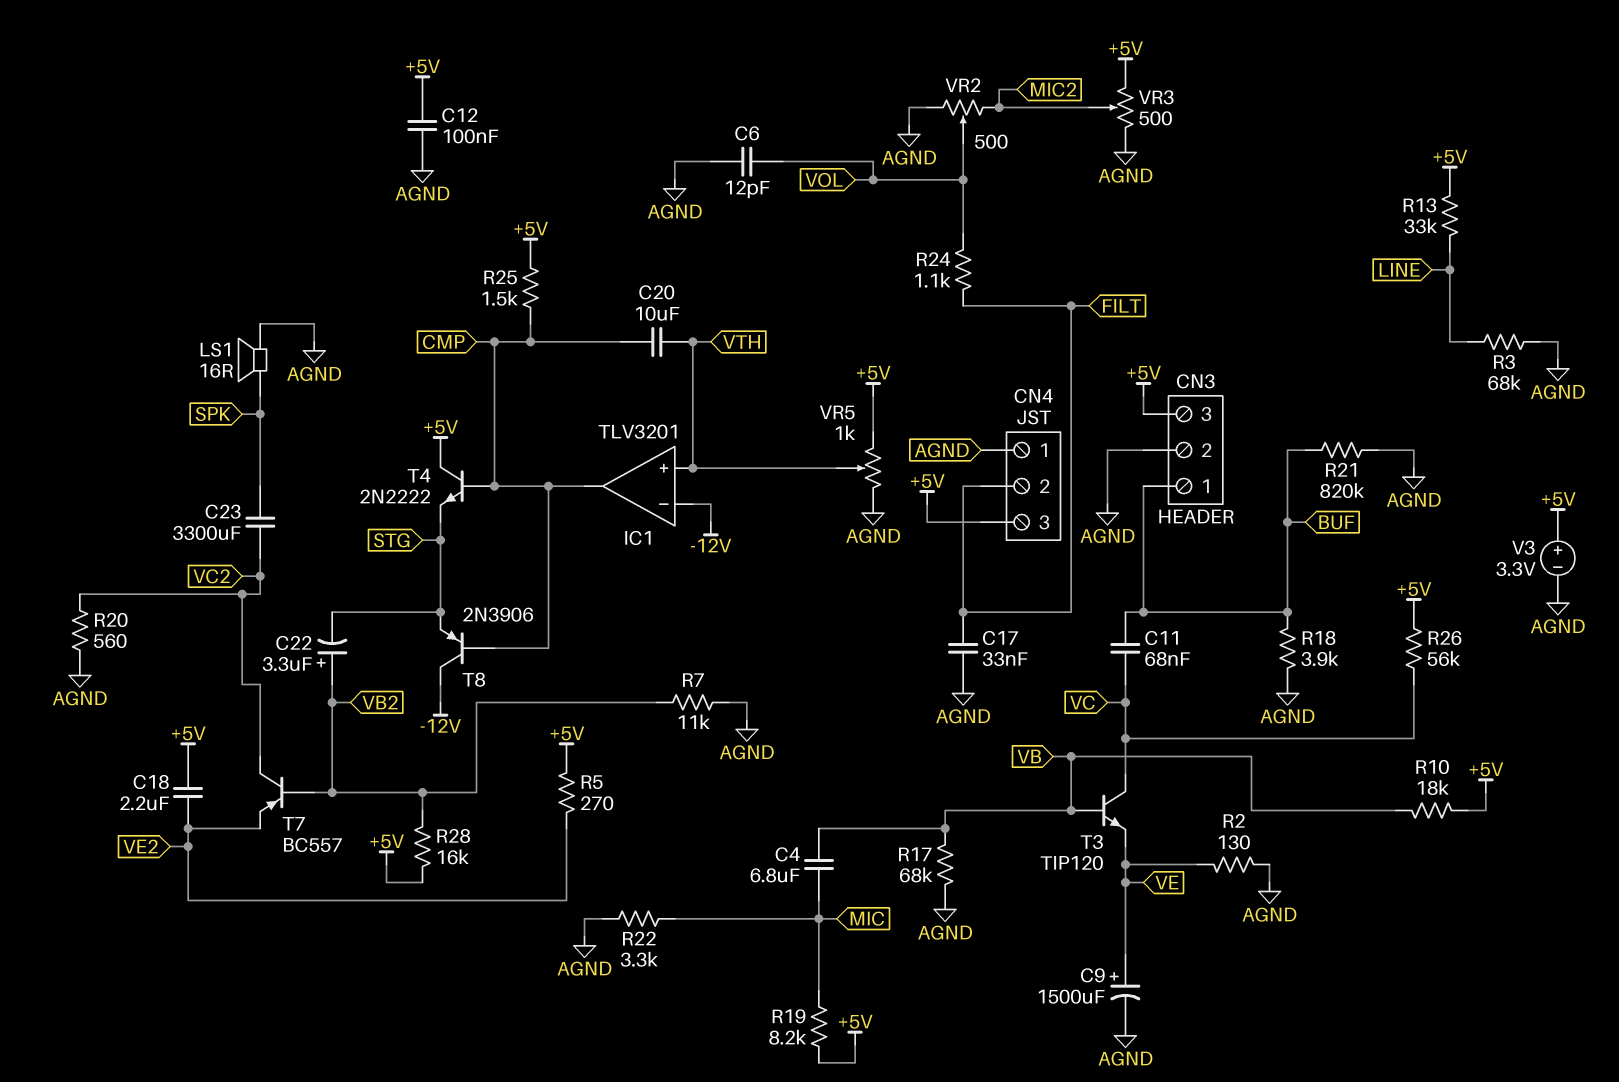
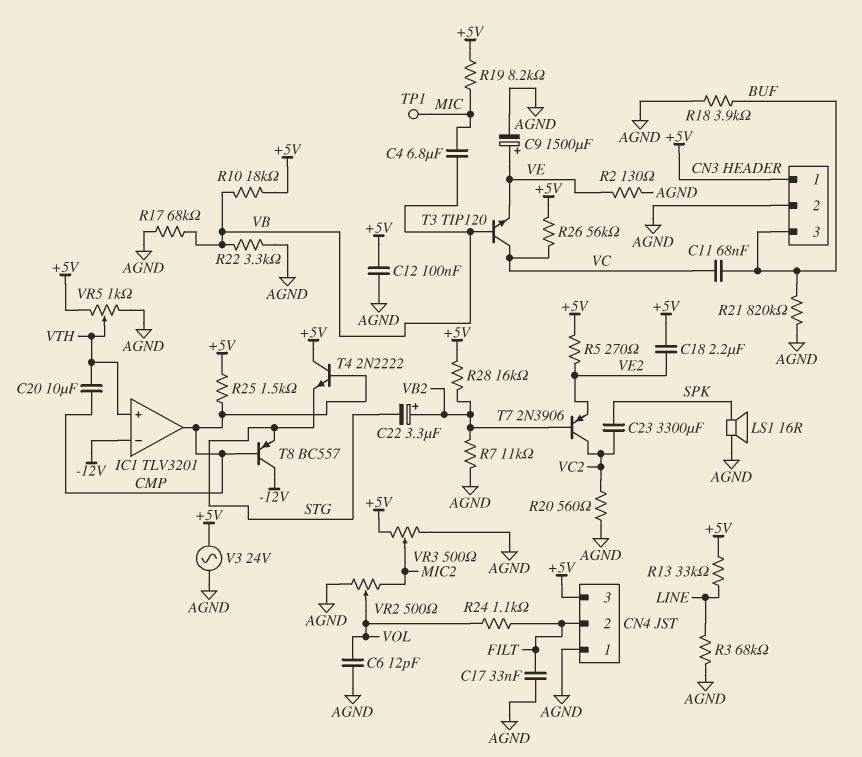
CN3 pin 1: BUF -> +5V
CN3 pin 3: +5V -> BUF
R22: 3.3k (AGND, MIC) -> 3.3k (AGND, VB)
T7: PNP BC557 (B VB2, C VC2, E VE2) -> PNP 2N3906 (B VB2, C VC2, E VE2)
T8: PNP 2N3906 (B CMP, C -12V, E STG) -> PNP BC557 (B CMP, C -12V, E STG)
TP1: none -> test point (MIC)
V3: 3.3V (plus +5V, minus AGND) -> AC 24V (+5V, AGND)

